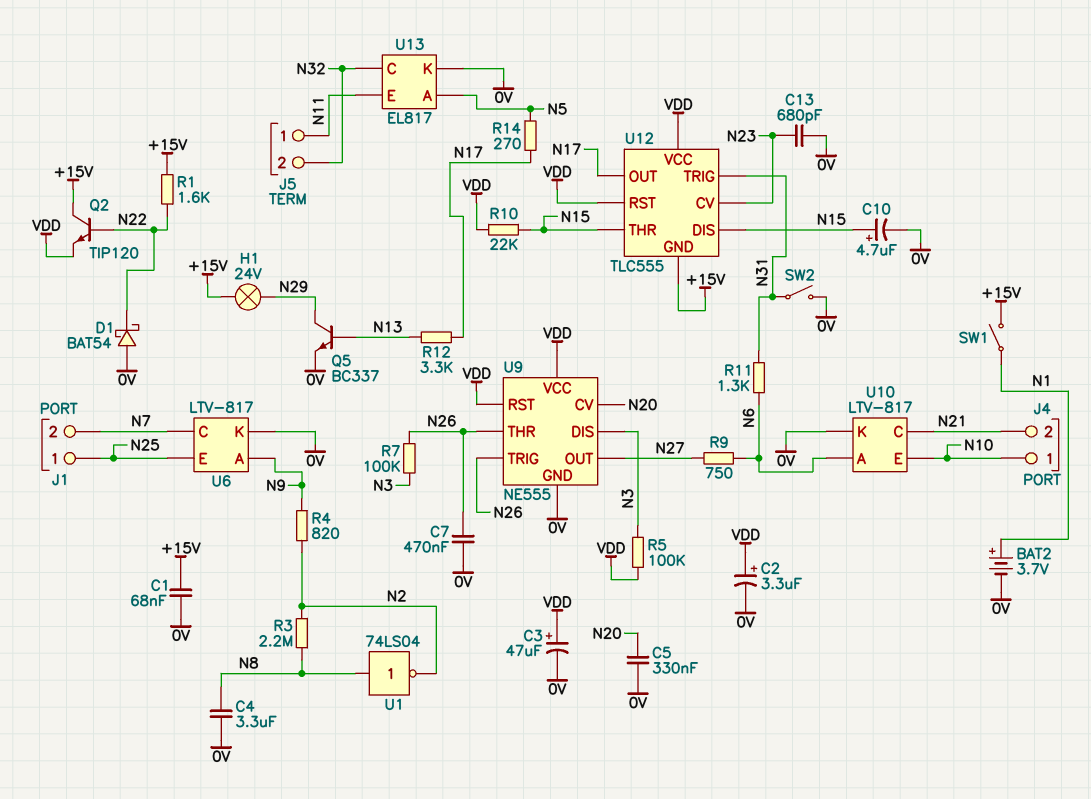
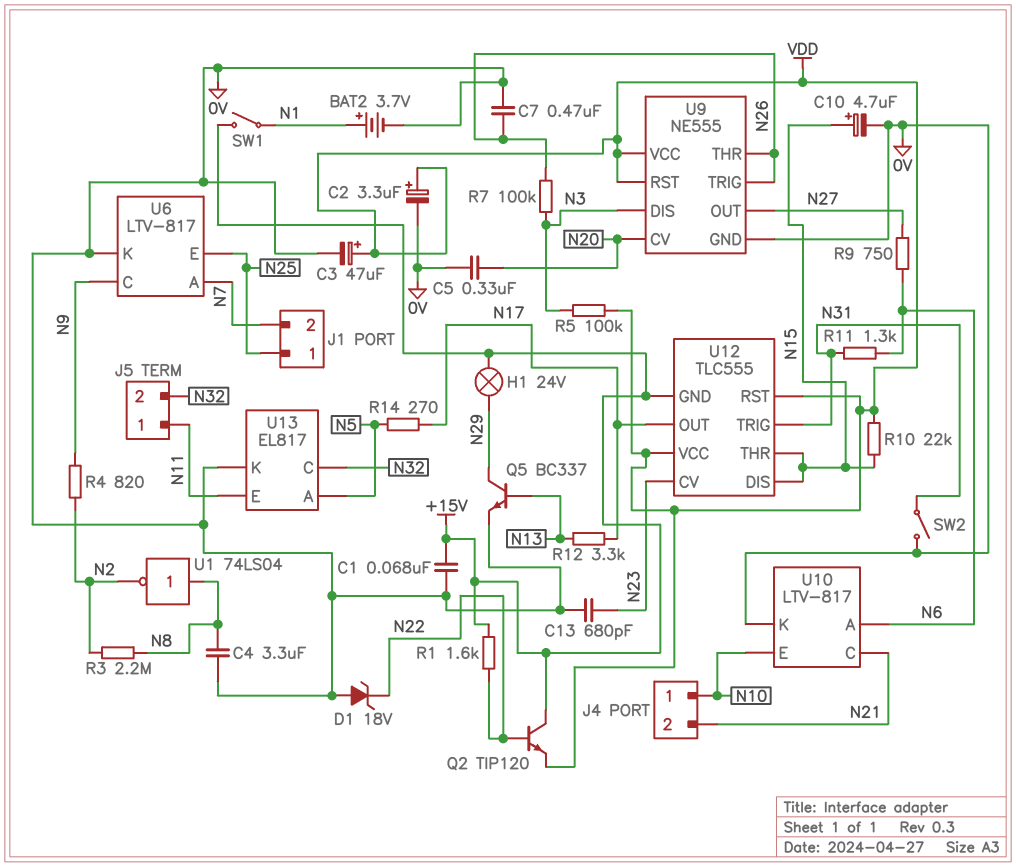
D1: schottky BAT54 (A 0V, K N22) -> zener 18V (A 0V, K N22)
U6 pin A: N9 -> N7
U6 pin C: N7 -> N9

